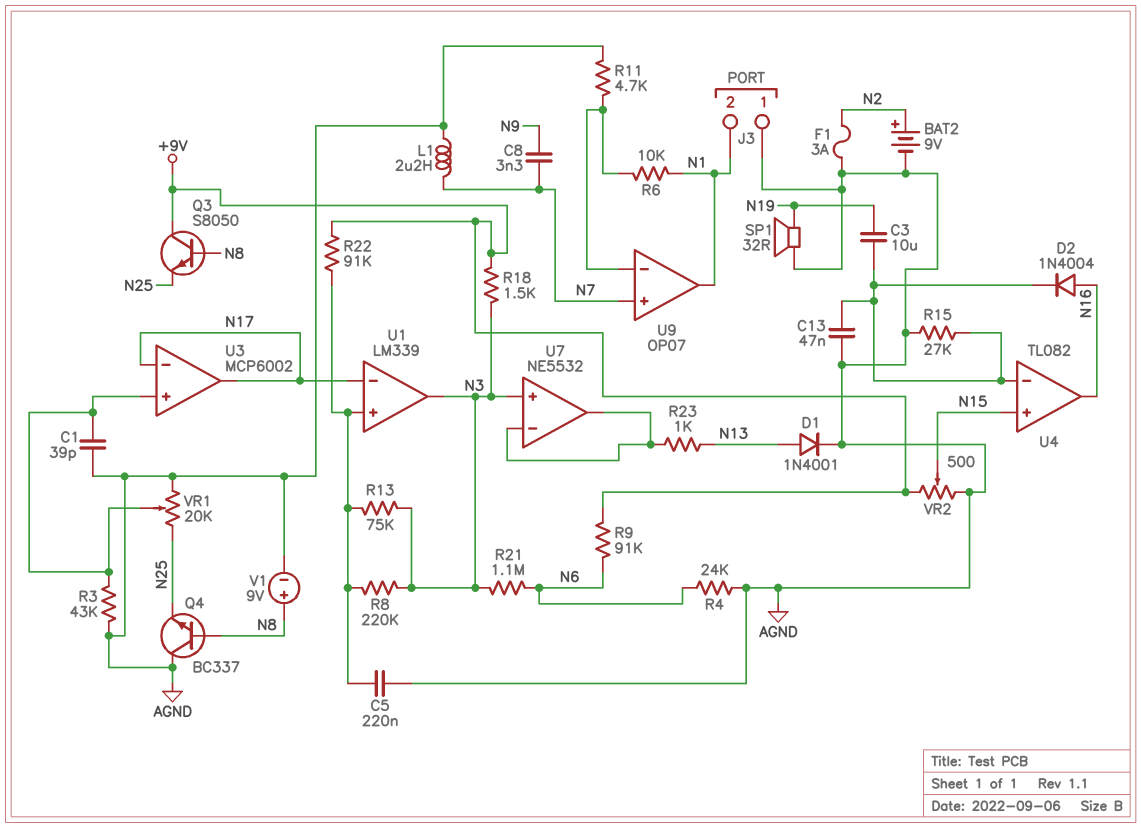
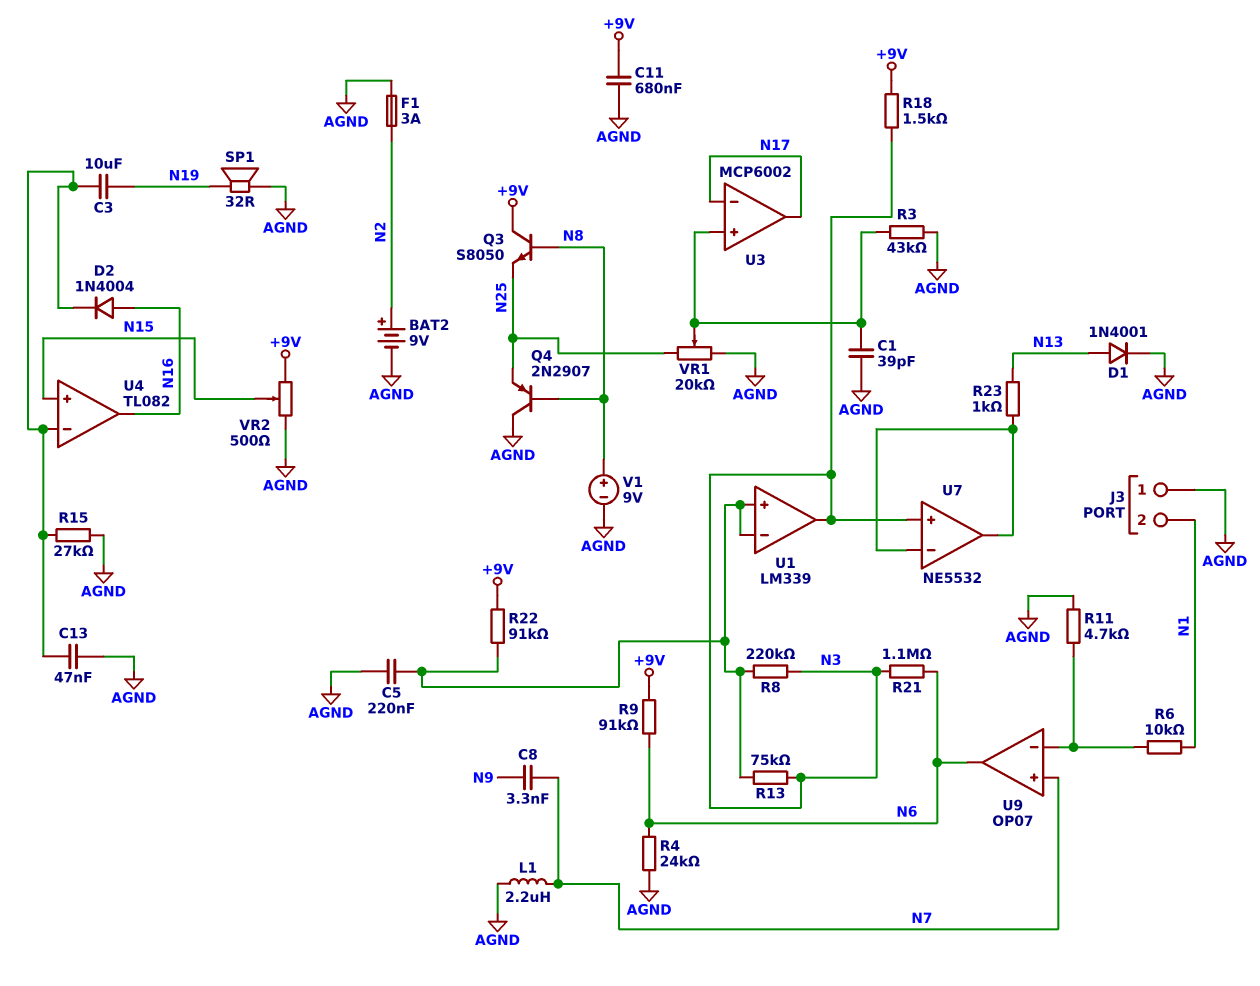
C11: none -> 680nF (+9V, AGND)
Q4: NPN BC337 (B N8, C AGND, E N25) -> PNP 2N2907 (B N8, C AGND, E N25)
U1 pin in-: N17 -> U1/in+
U9 pin out: N1 -> N6

